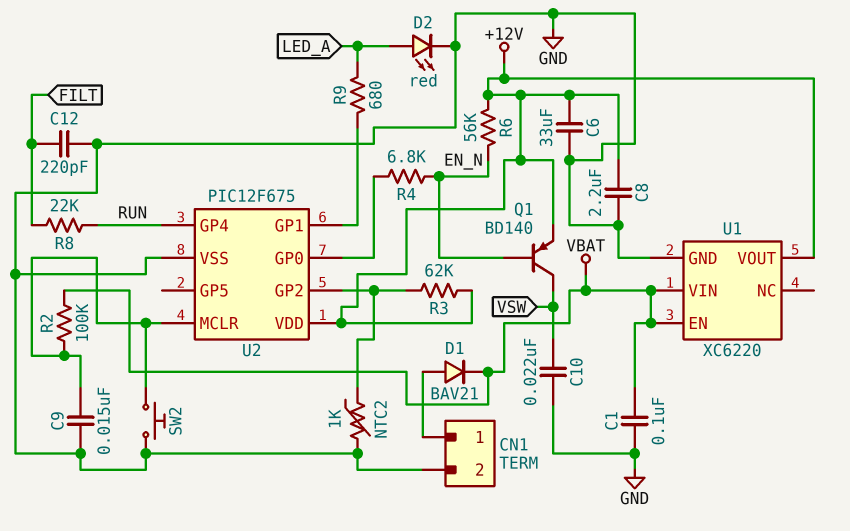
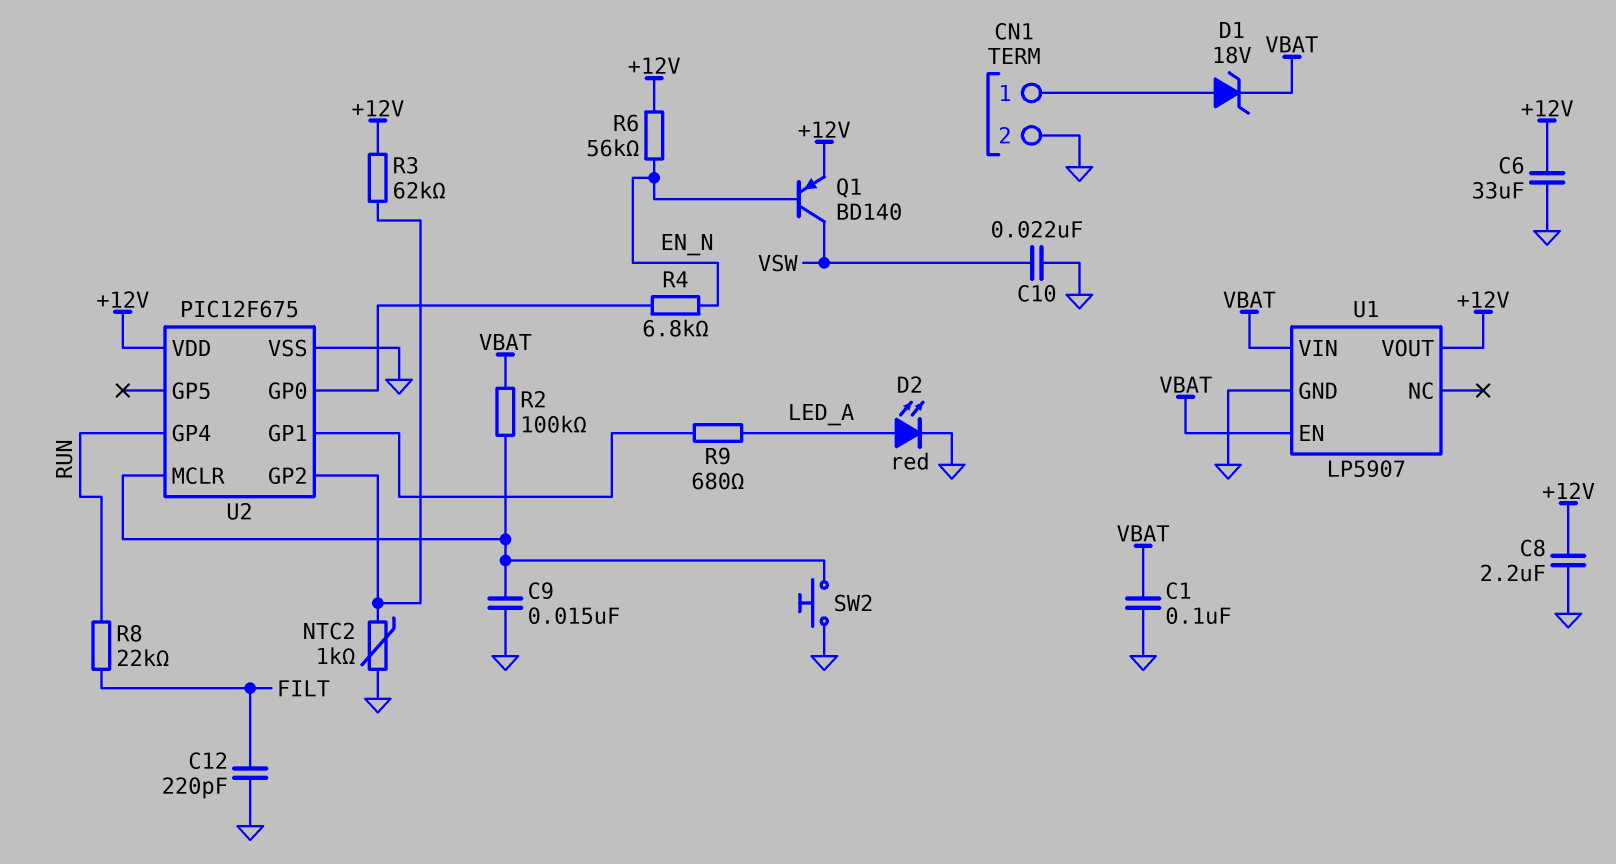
D1: diode BAV21 (A CN1/1, K VBAT) -> zener 18V (A CN1/1, K VBAT)
U1: XC6220 -> LP5907

